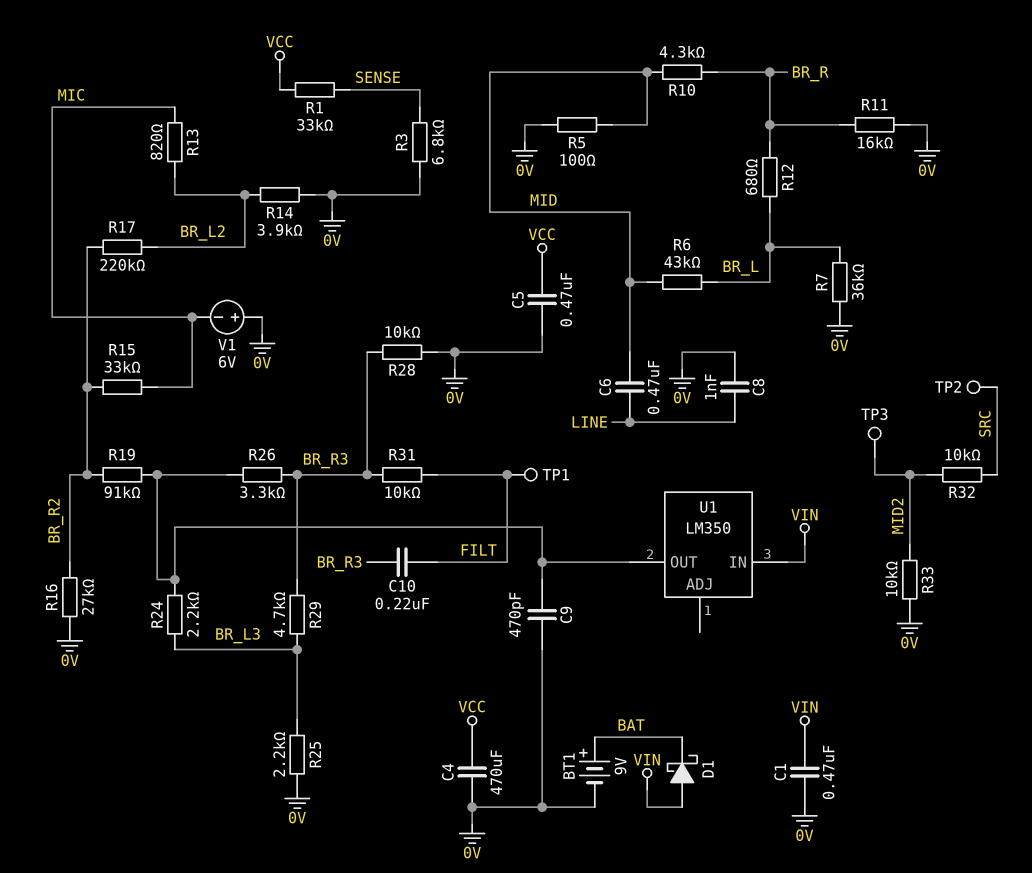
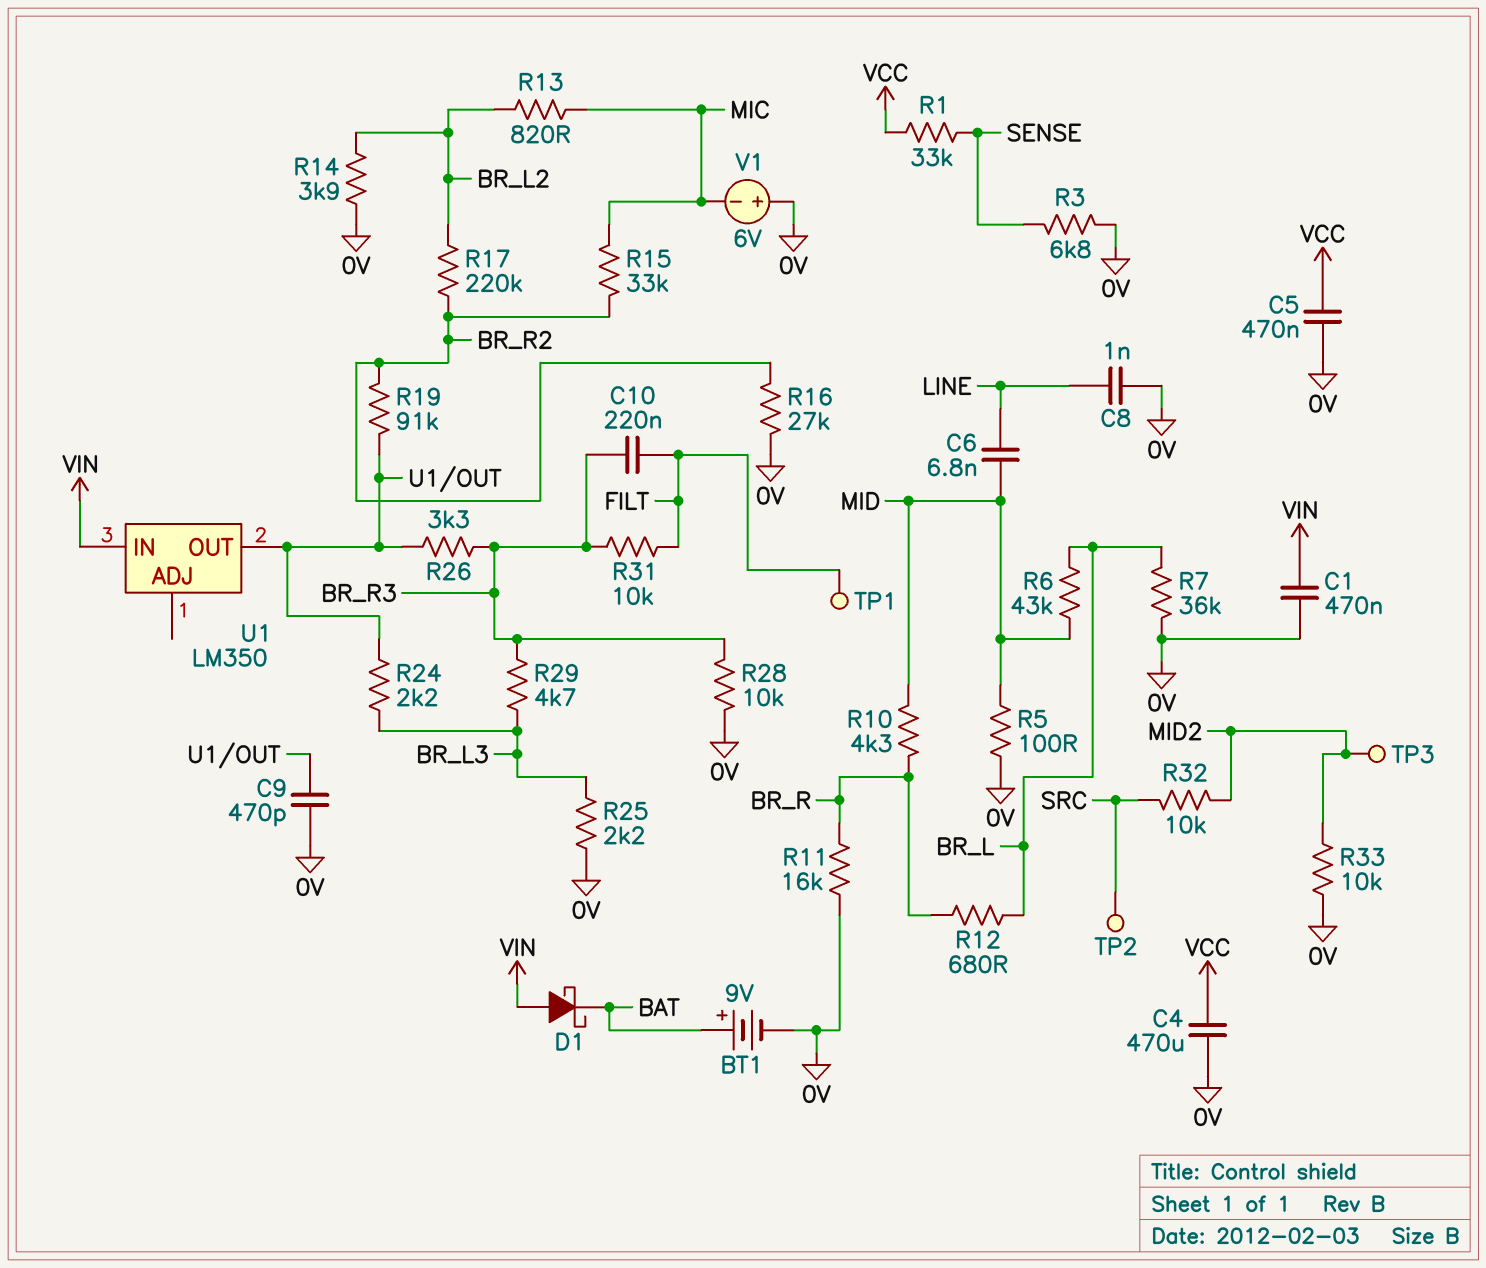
C6: 470nF (LINE, MID) -> 6.8nF (LINE, MID)

